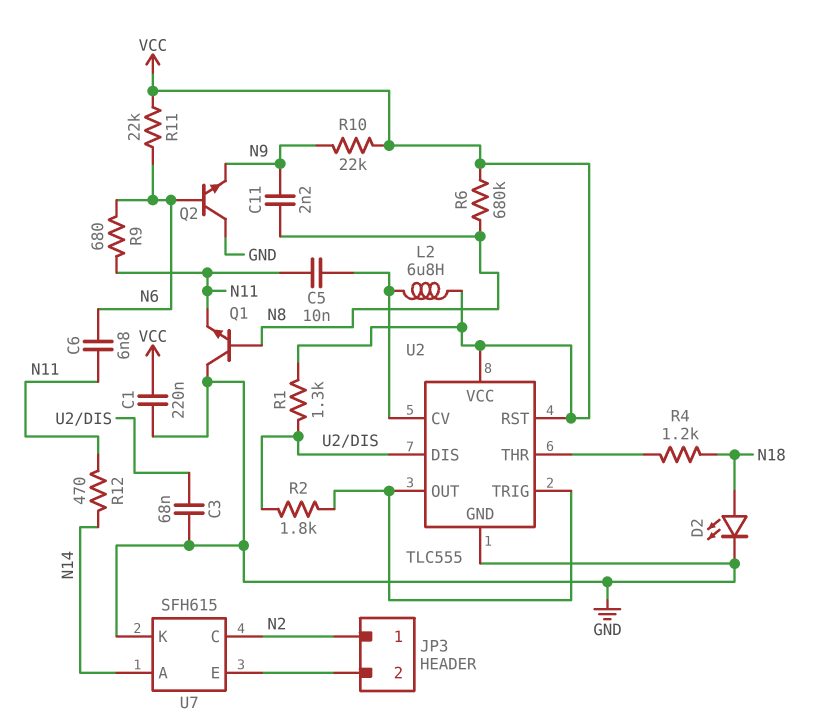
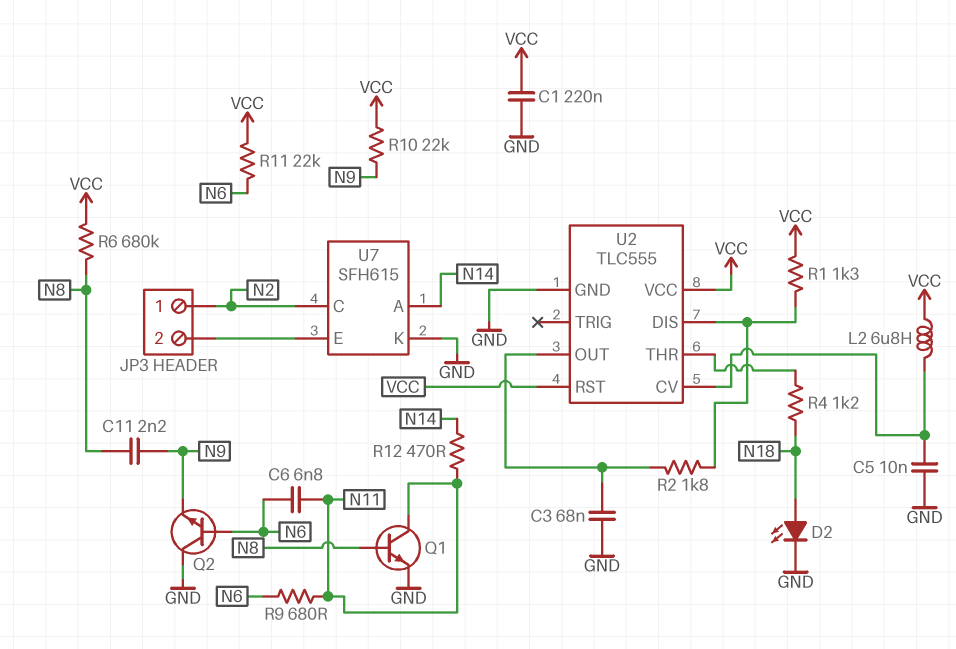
C3: 68nF (GND, U2/DIS) -> 68nF (GND, U2/OUT)
C5: 10nF (N11, U2/CV) -> 10nF (GND, U2/CV)
Q1: NPN (B N8, C GND, E N11) -> NPN (B N8, C N11, E GND)
U2 pin TRIG: U2/OUT -> none

